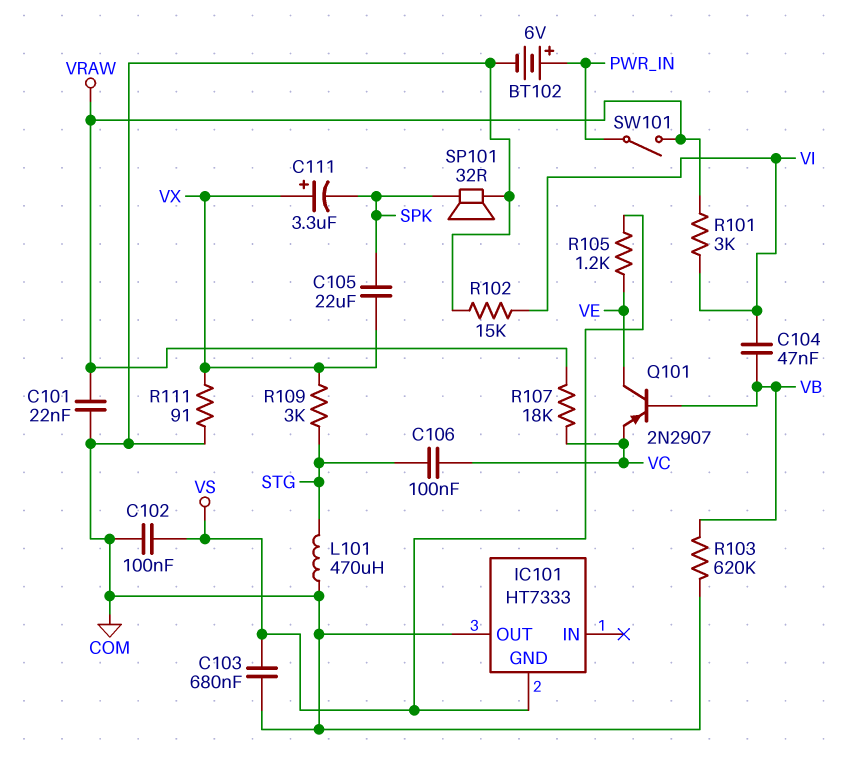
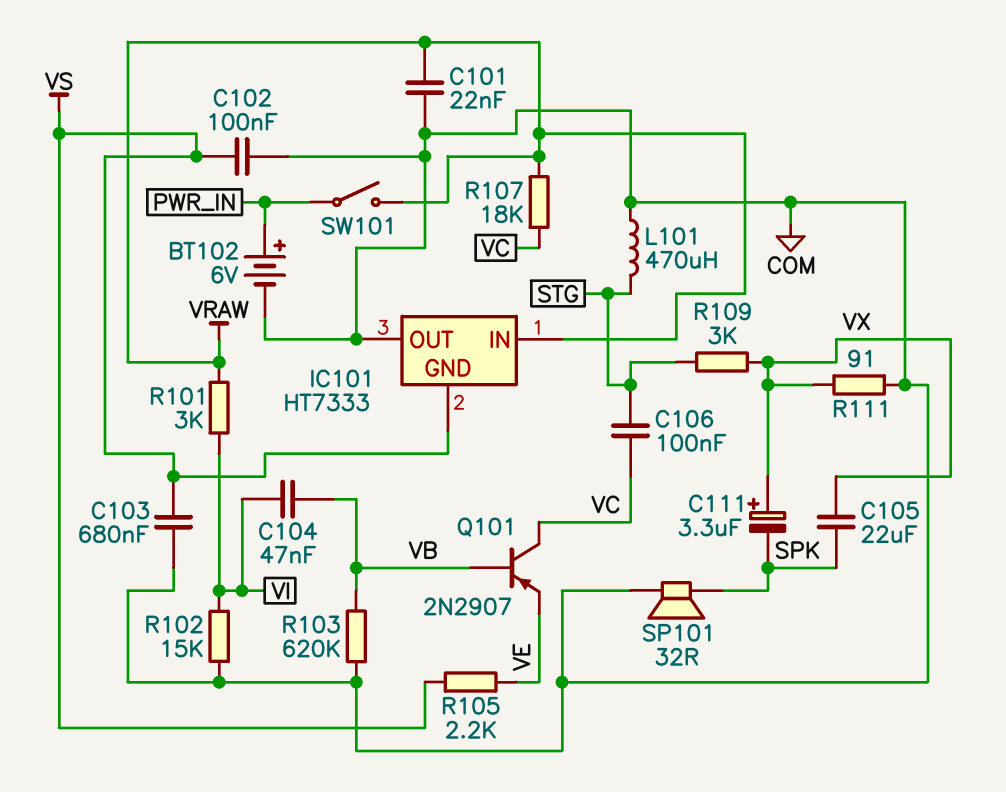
IC101 pin IN: none -> VRAW
Q101: PNP 2N2907 (B VB, C VE, E VC) -> PNP 2N2907 (B VB, C VC, E VE)
R105: 1.2k (VE, VS) -> 2.2k (VE, VS)

